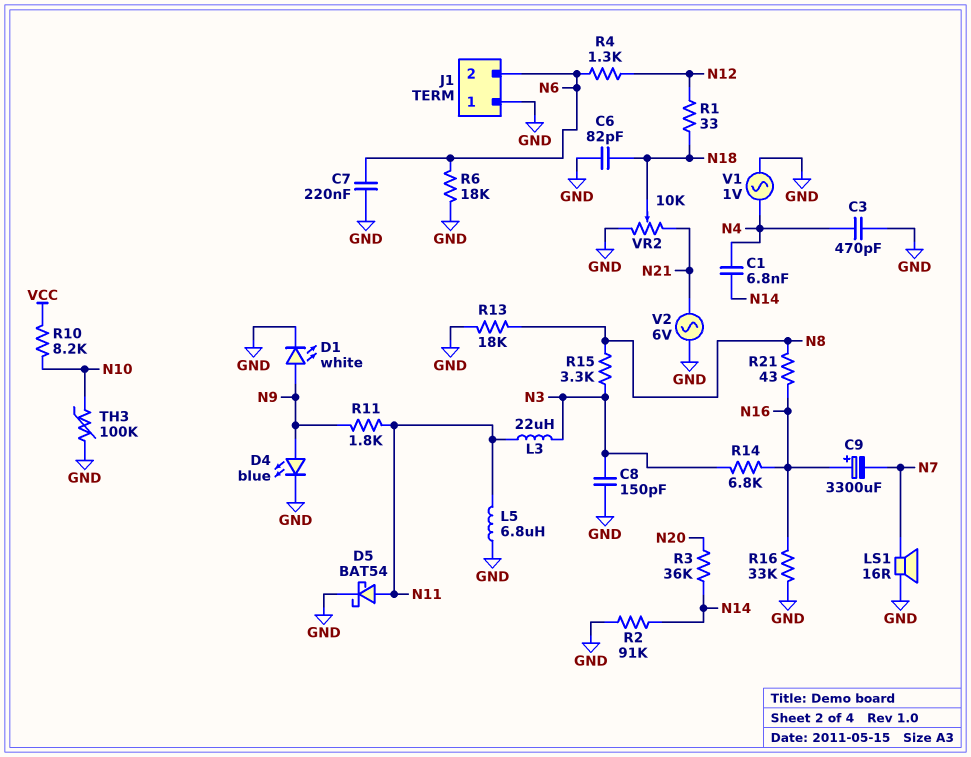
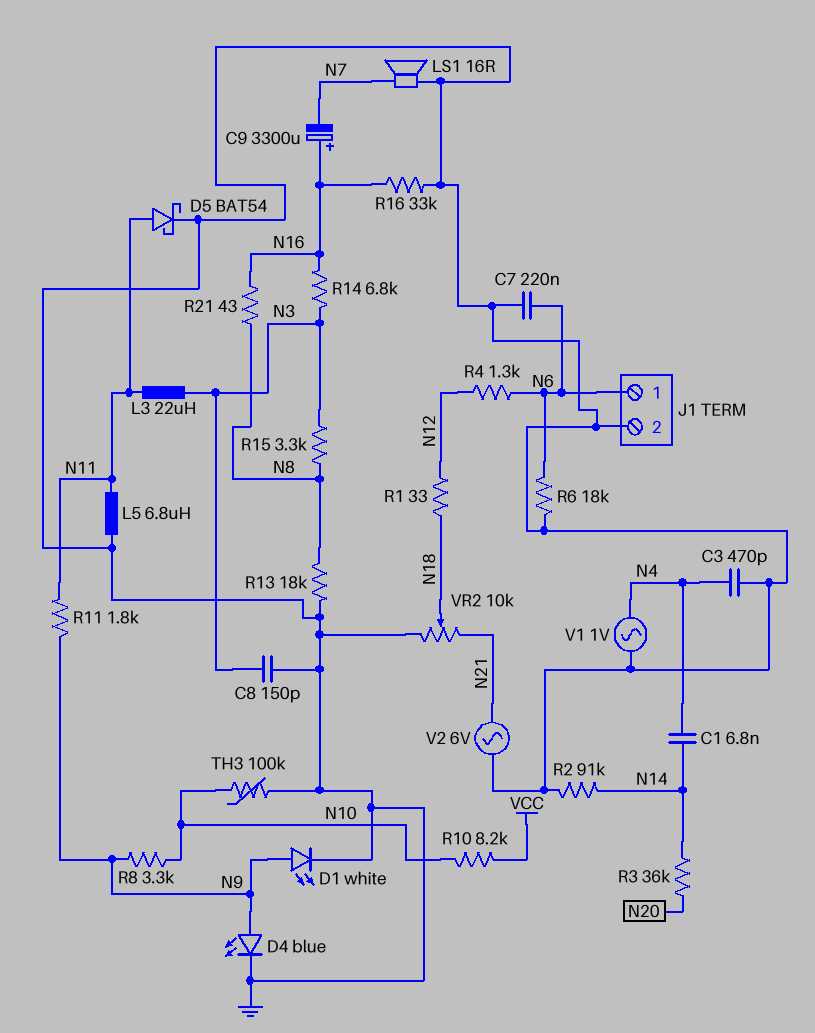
C6: 82pF (GND, N18) -> none
J1 pin 1: GND -> N6
J1 pin 2: N6 -> GND
R8: none -> 3.3k (N9, N10)

